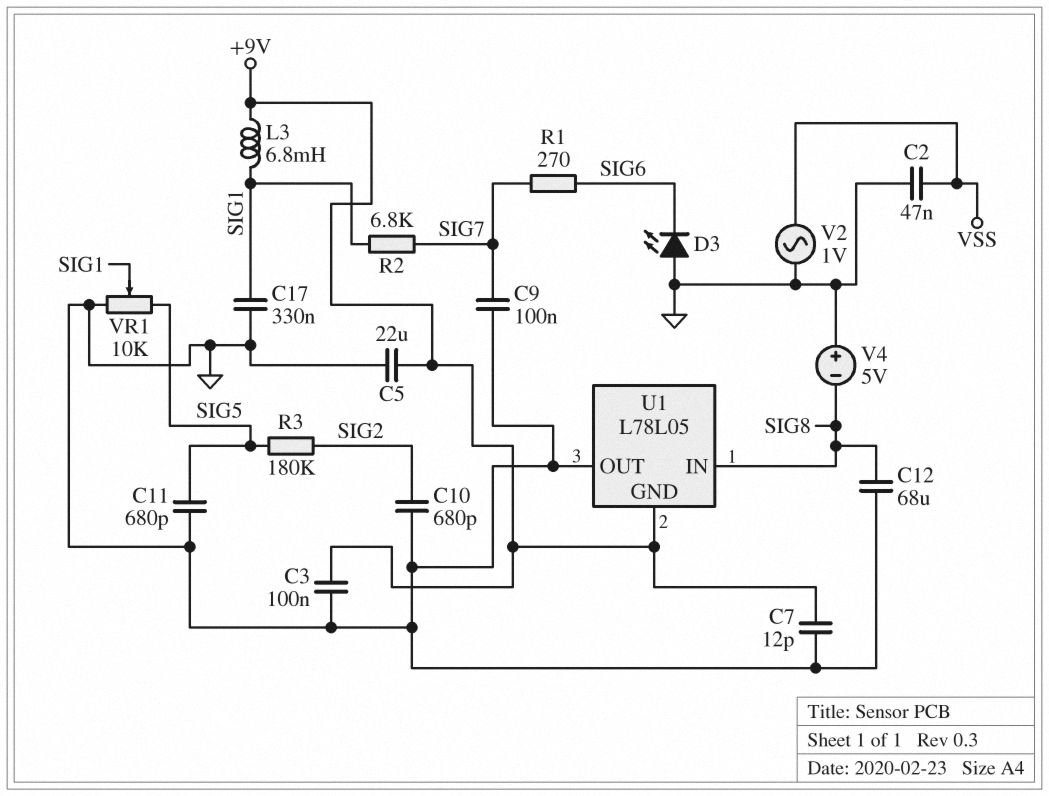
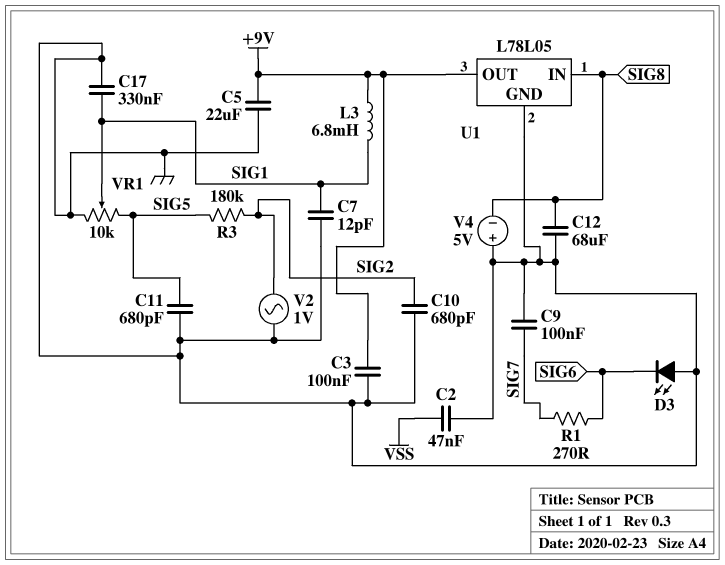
C7: 12pF (+9V, GND) -> 12pF (GND, SIG1)
R2: 6.8k (SIG1, SIG7) -> none
U1 pin GND: +9V -> GND
U1 pin OUT: GND -> +9V
V2: AC 1V (GND, VSS) -> AC 1V (GND, SIG2)

